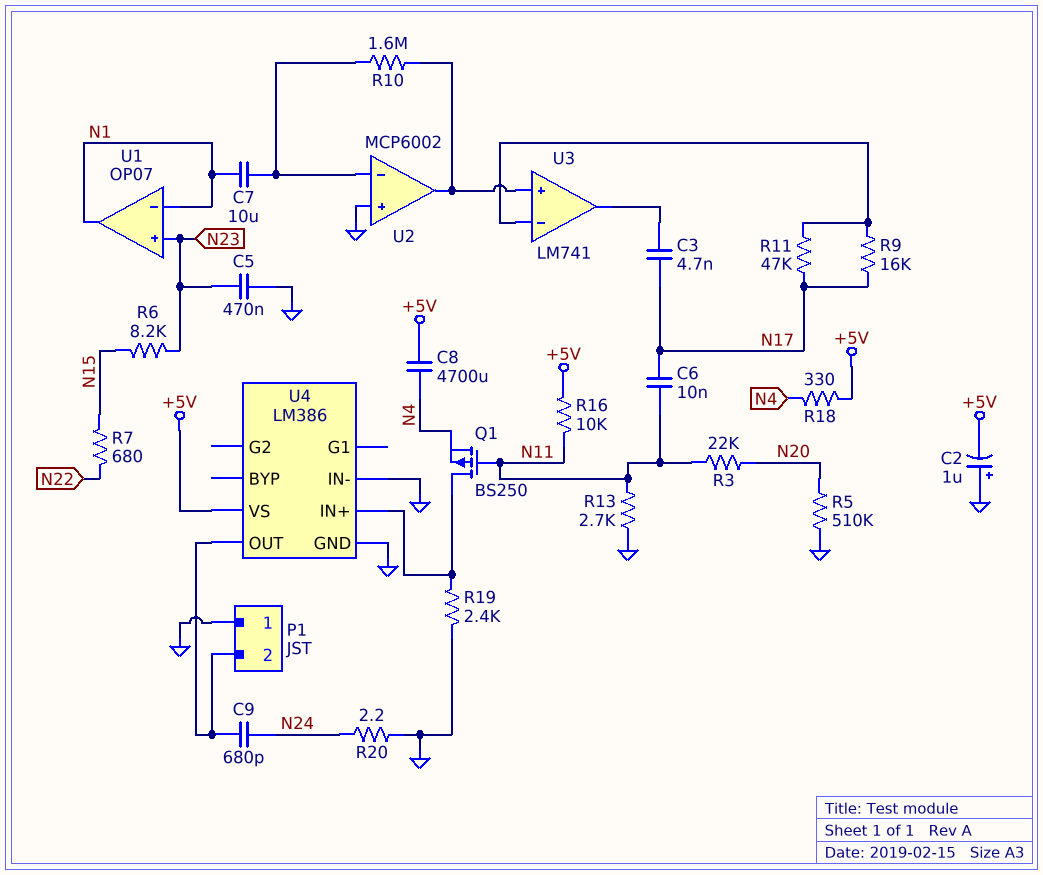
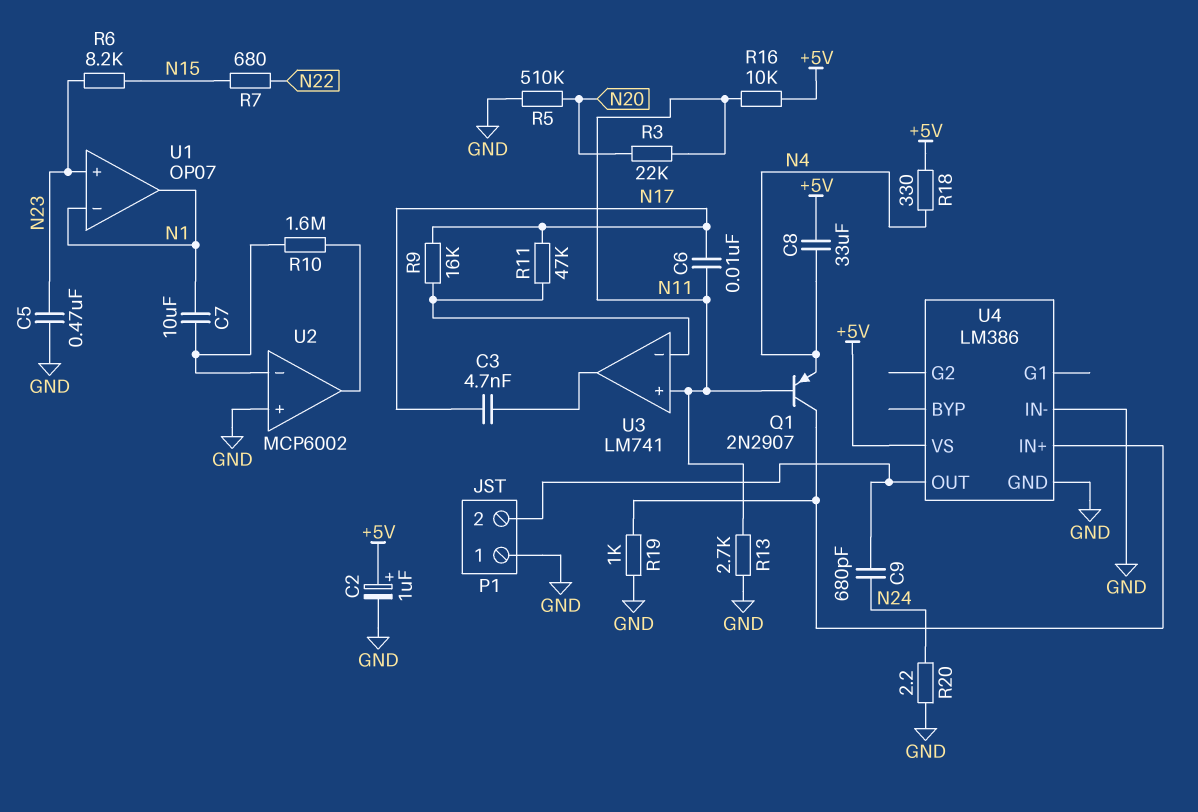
C2: 1uF (plus GND, minus +5V) -> 1uF (plus +5V, minus GND)
C8: 4700uF (+5V, N4) -> 33uF (+5V, N4)
Q1: PMOS BS250 (G N11, D U4/IN+, S N4) -> PNP 2N2907 (B N11, C U4/IN+, E N4)
R19: 2.4k (GND, U4/IN+) -> 1k (GND, U4/IN+)
U3 pin in+: U2/out -> N11

